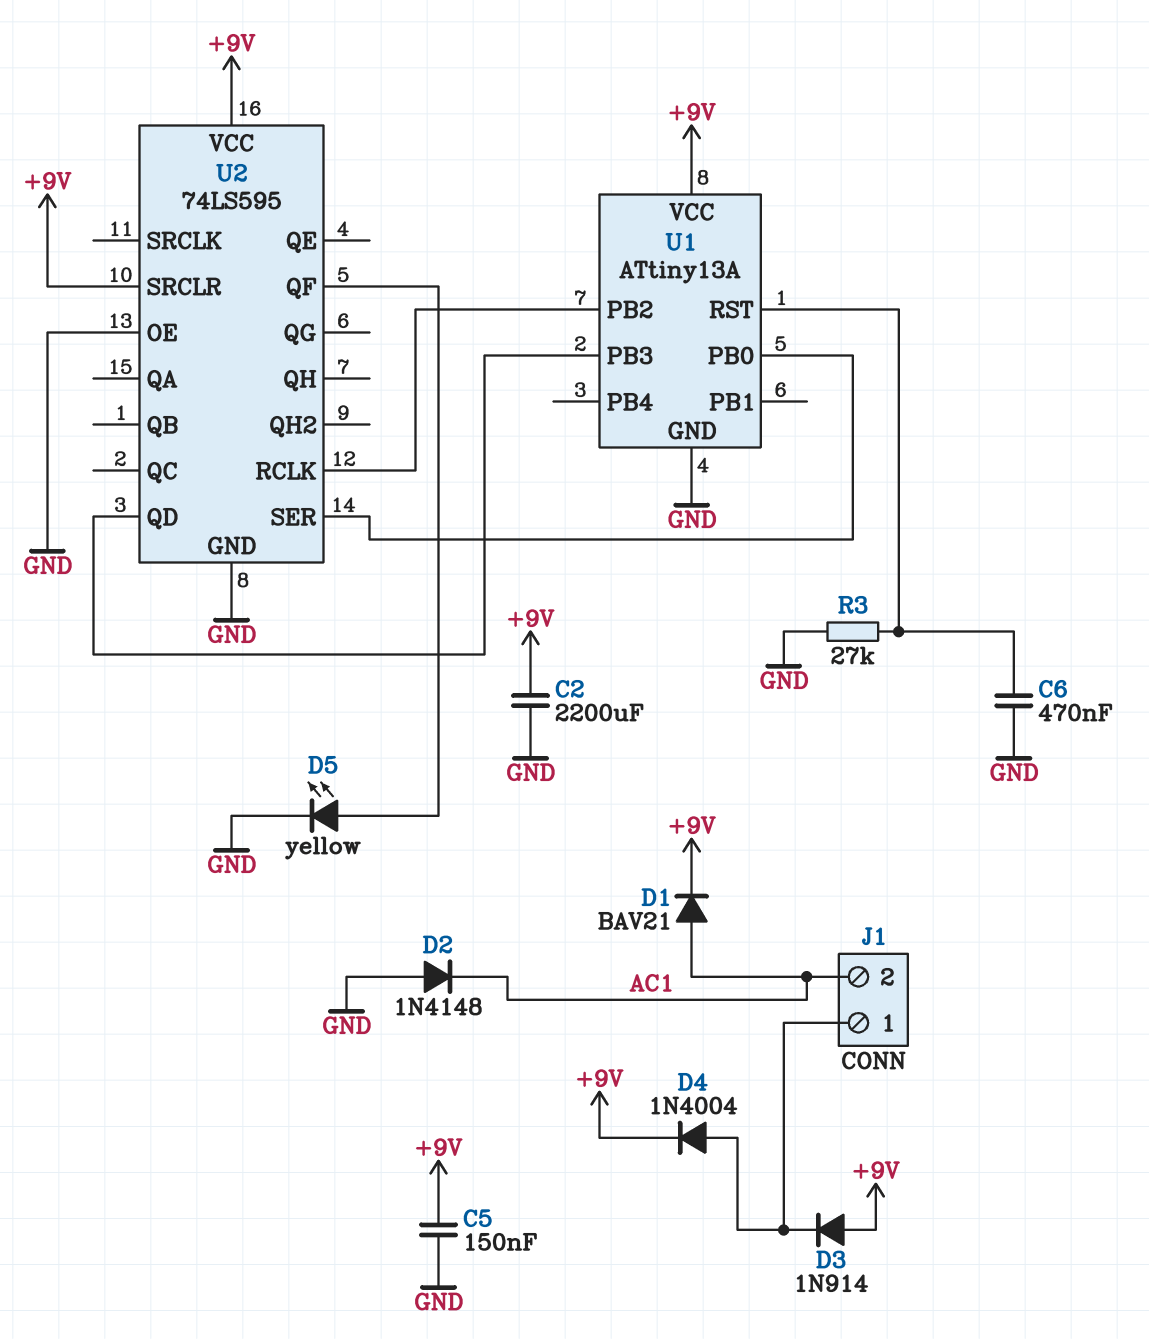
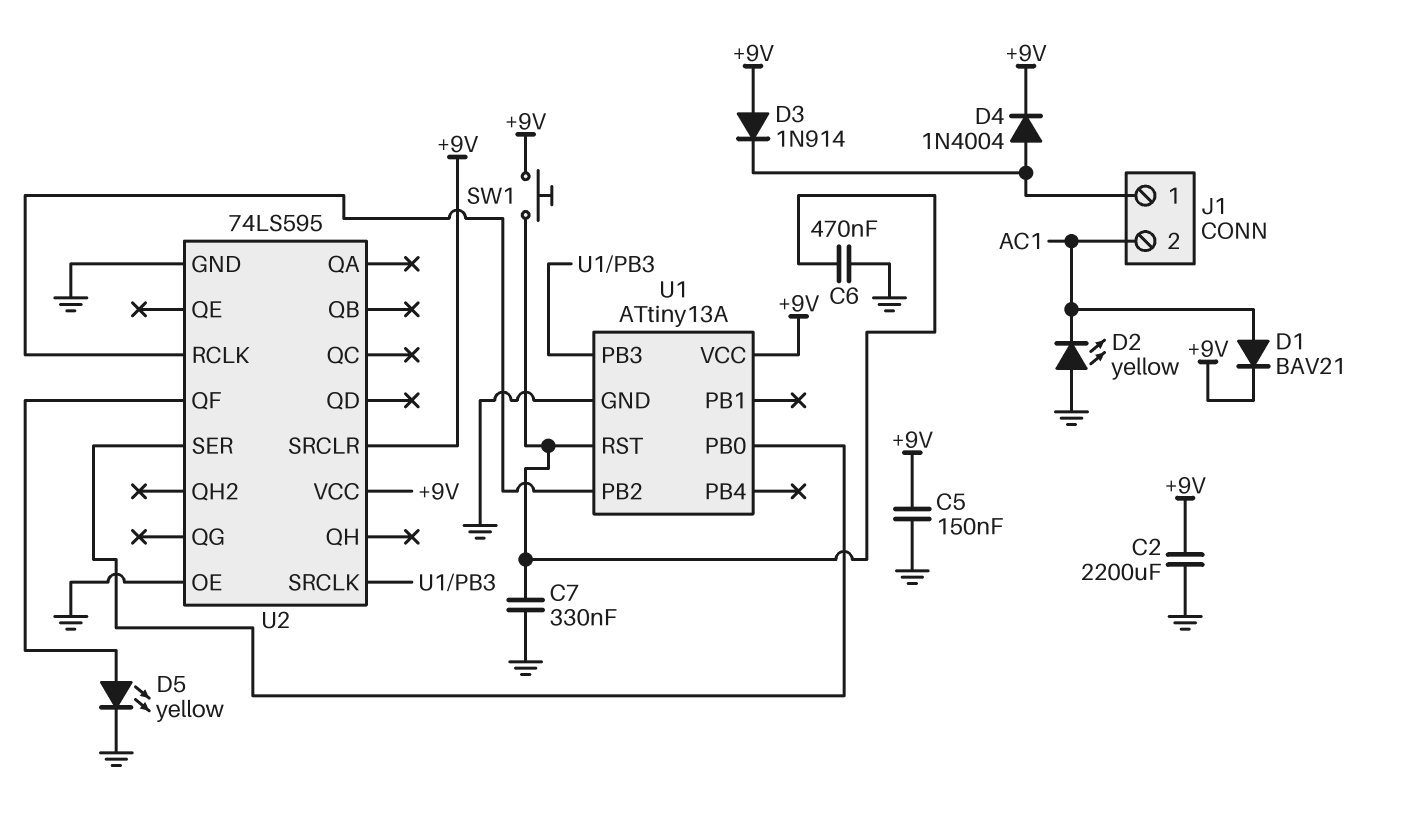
C7: none -> 330nF (GND, U1/RST)
D2: diode 1N4148 (A GND, K AC1) -> LED yellow (A GND, K AC1)
R3: 27k (GND, U1/RST) -> none
SW1: none -> button (+9V, U1/RST)
U2 pin QD: U1/PB3 -> none
U2 pin SRCLK: none -> U1/PB3

